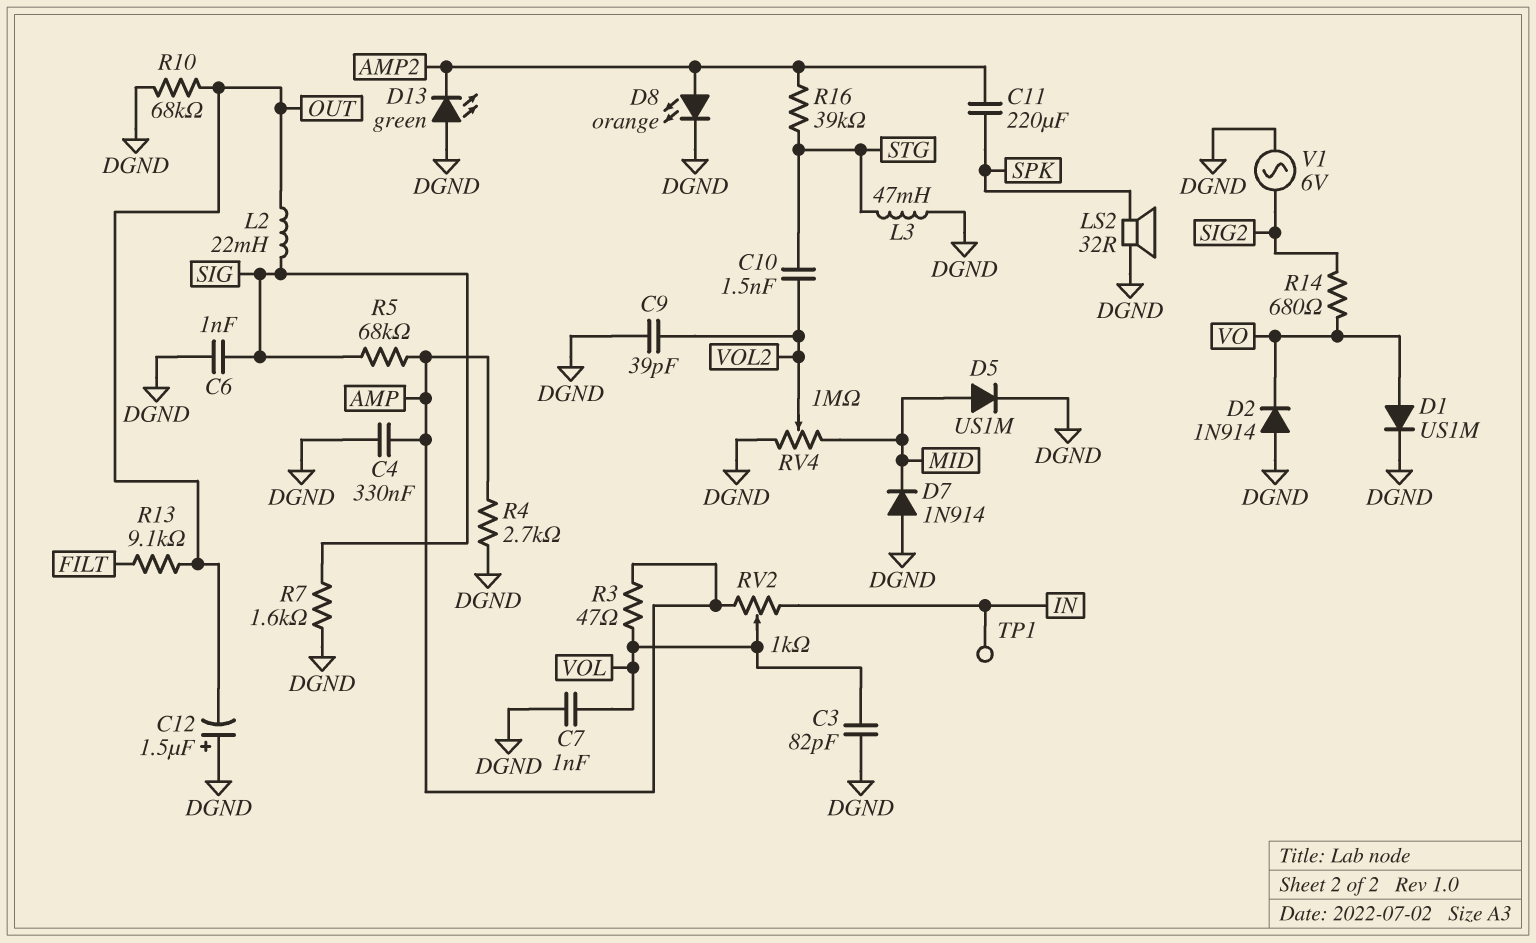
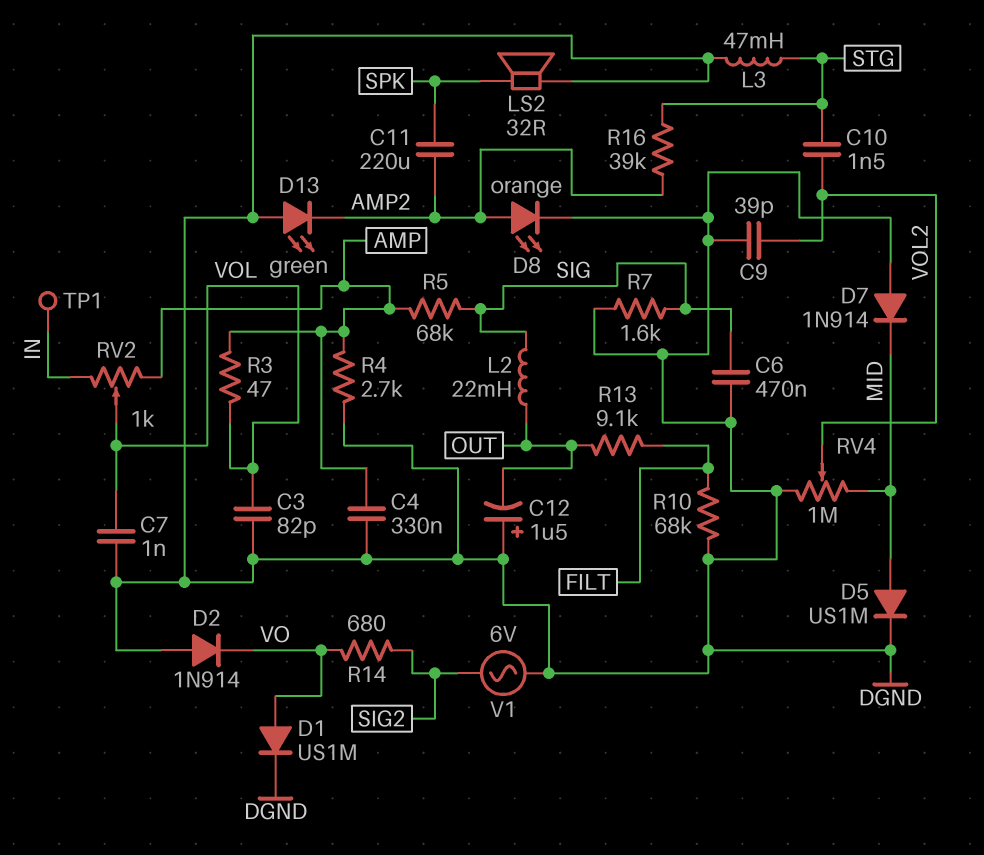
C6: 1nF (DGND, SIG) -> 470nF (DGND, SIG)
R10: 68k (DGND, OUT) -> 68k (DGND, FILT)

